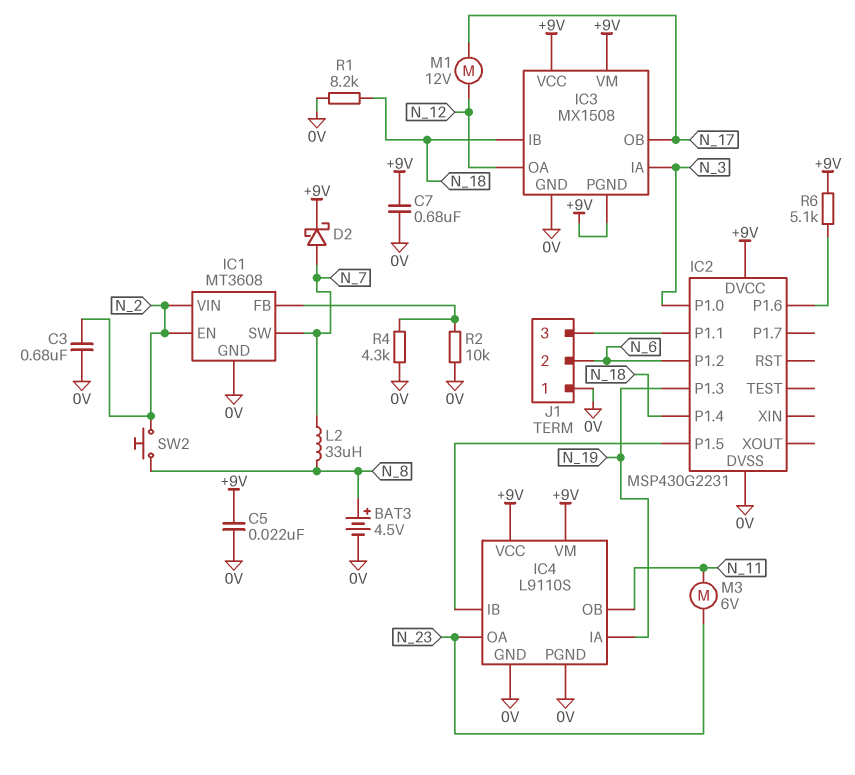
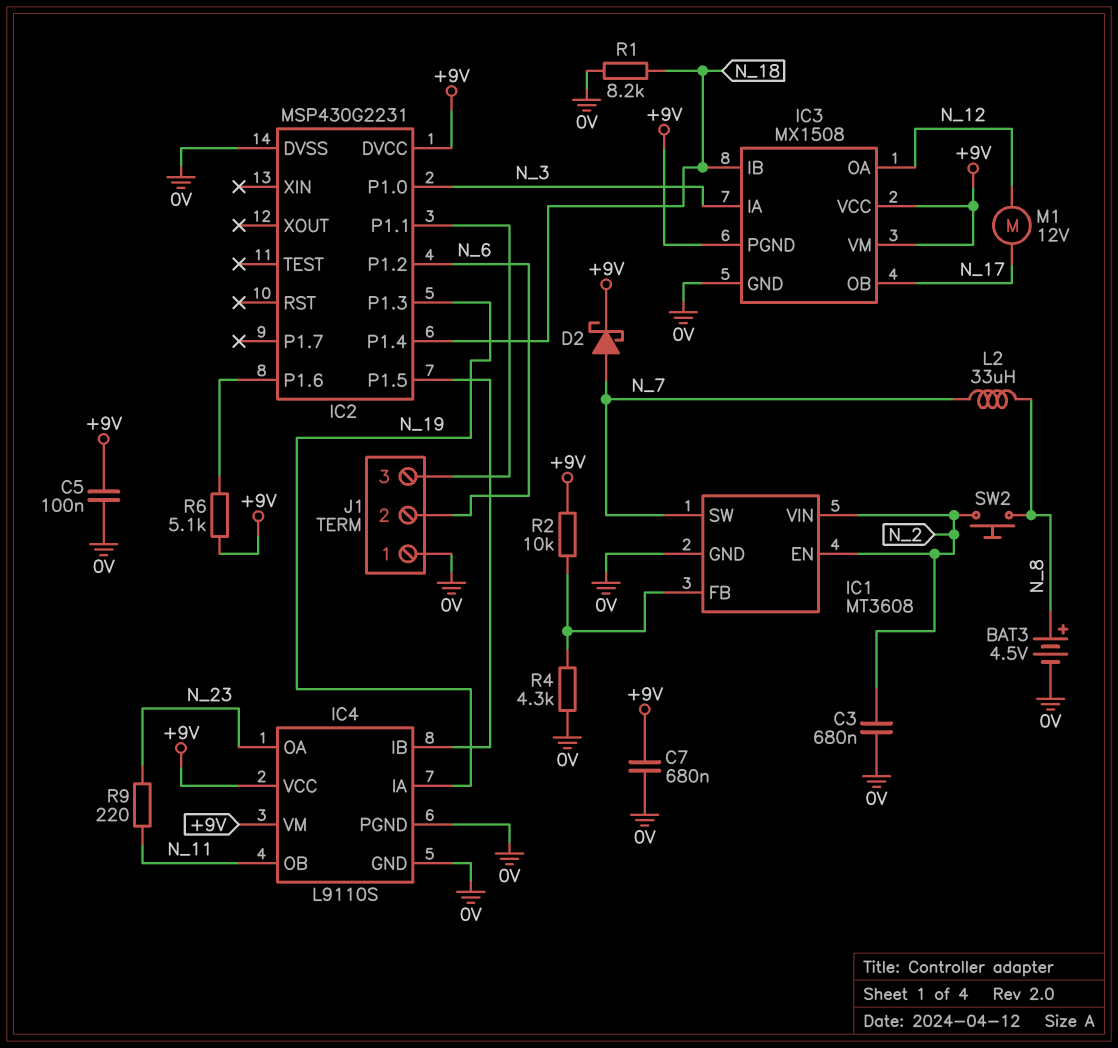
C5: 22nF (+9V, 0V) -> 100nF (+9V, 0V)
M3: motor 6V (N_11, N_23) -> none
R2: 10k (0V, IC1/FB) -> 10k (+9V, IC1/FB)
R9: none -> 220 (N_11, N_23)

